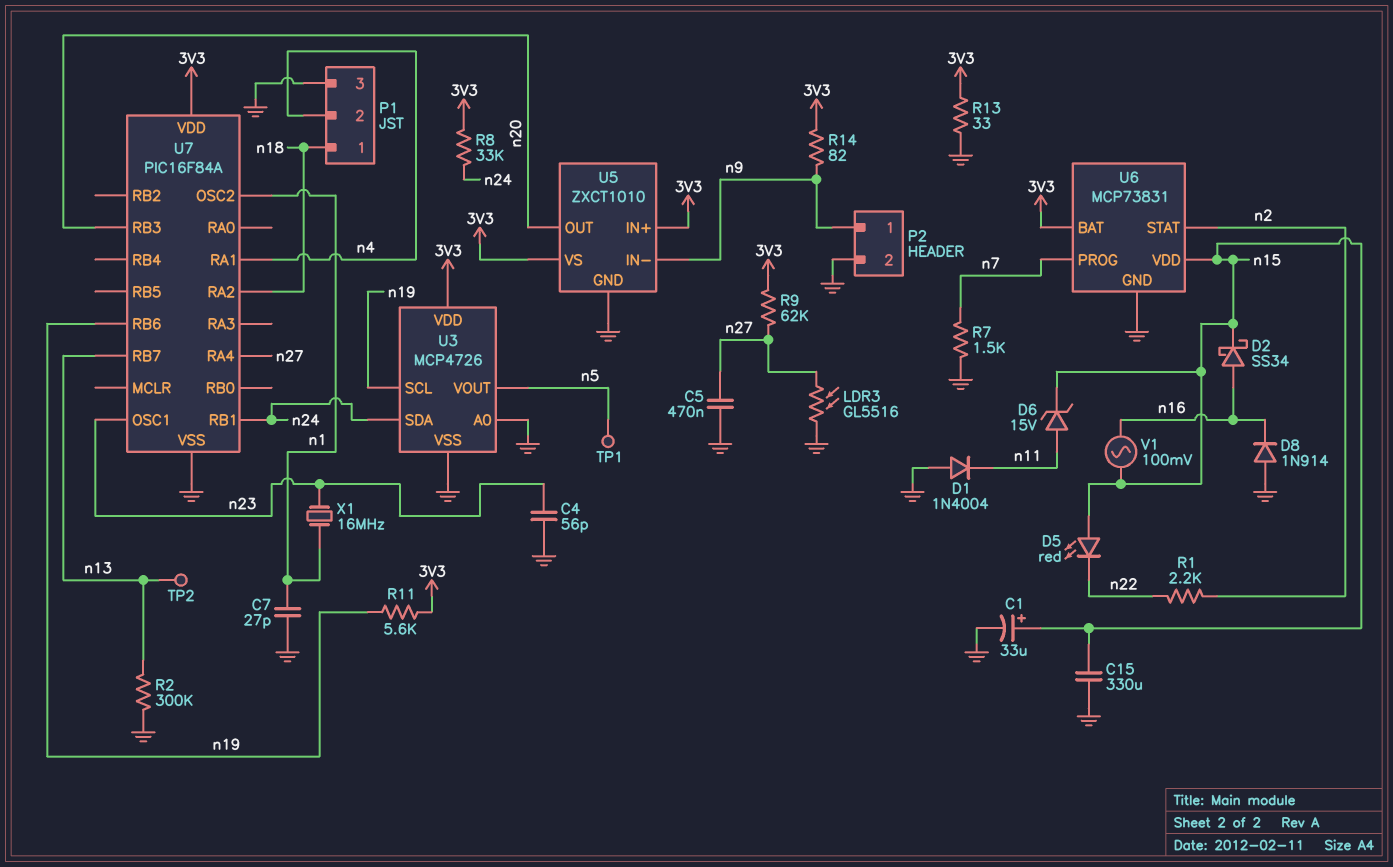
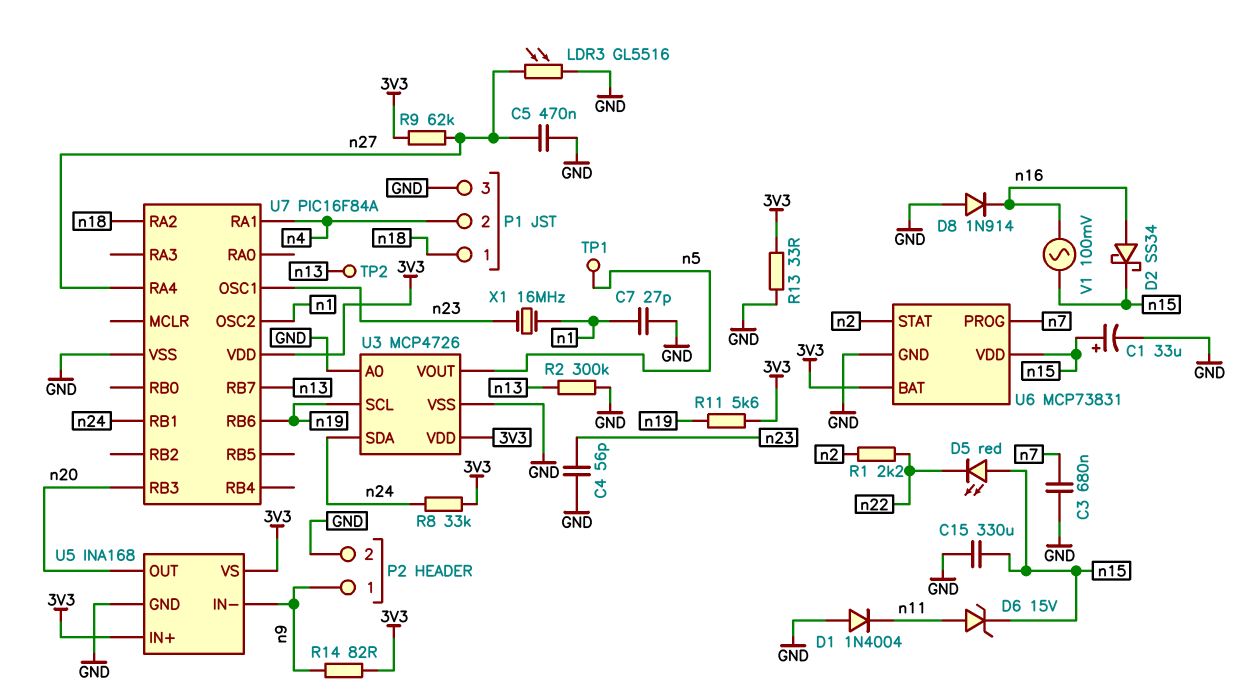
C3: none -> 680nF (GND, n7)
R7: 1.5k (GND, n7) -> none
U5: ZXCT1010 -> INA168

